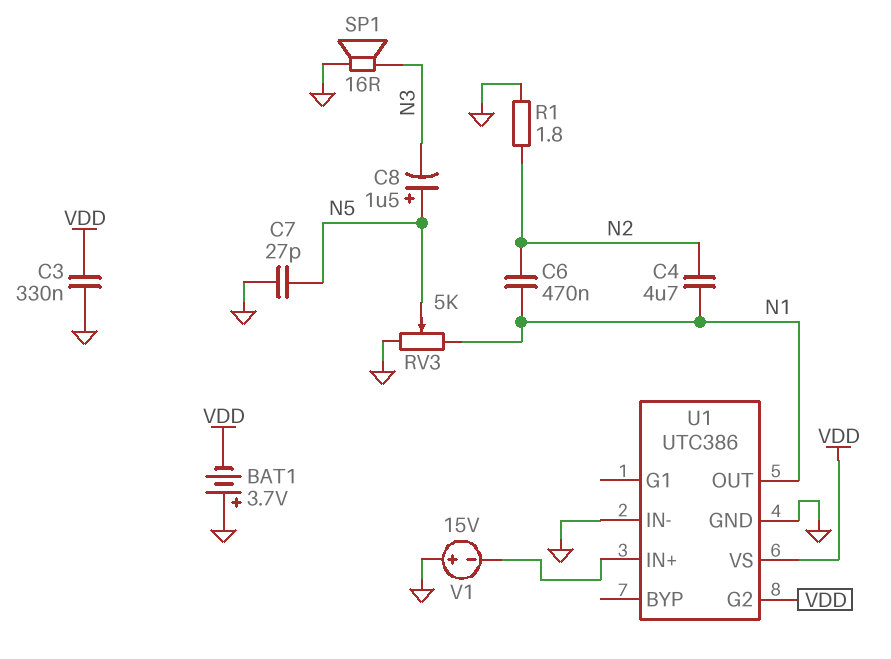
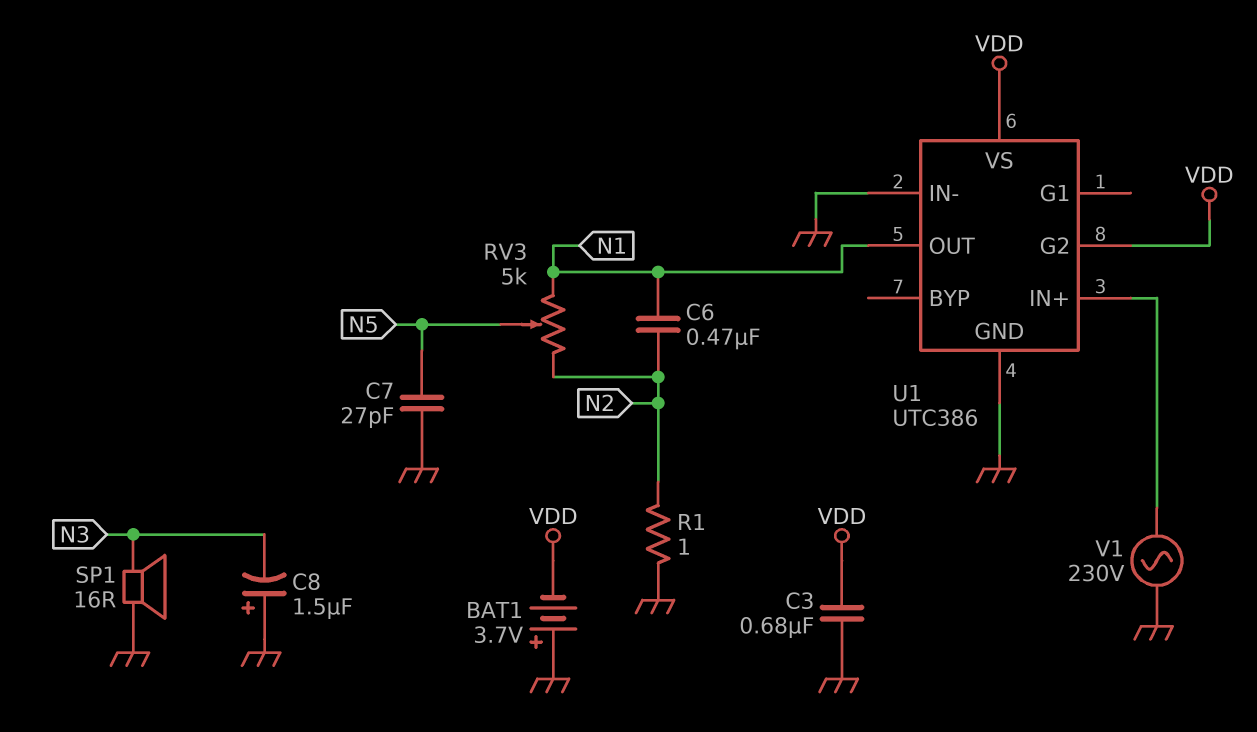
C3: 330nF (GND, VDD) -> 680nF (GND, VDD)
C4: 4.7uF (N1, N2) -> none
C8: 1.5uF (plus N5, minus N3) -> 1.5uF (plus GND, minus N3)
R1: 1.8 (GND, N2) -> 1 (GND, N2)
RV3: 5k (GND, N1, wiper N5) -> 5k (N1, N2, wiper N5)
V1: 15V (plus GND, minus U1/IN+) -> AC 230V (GND, U1/IN+)

